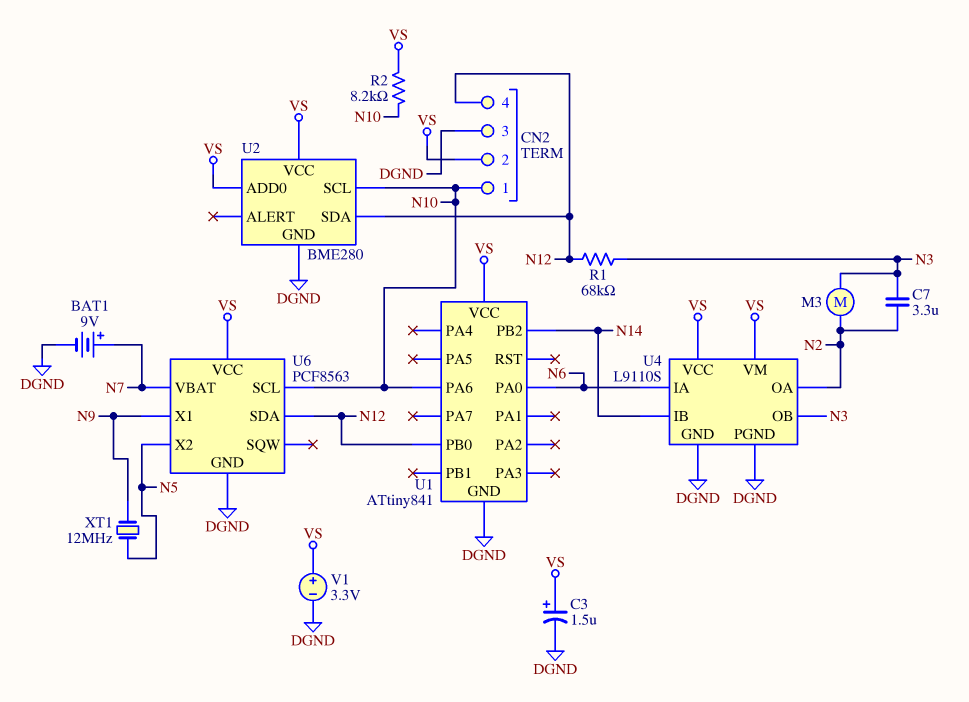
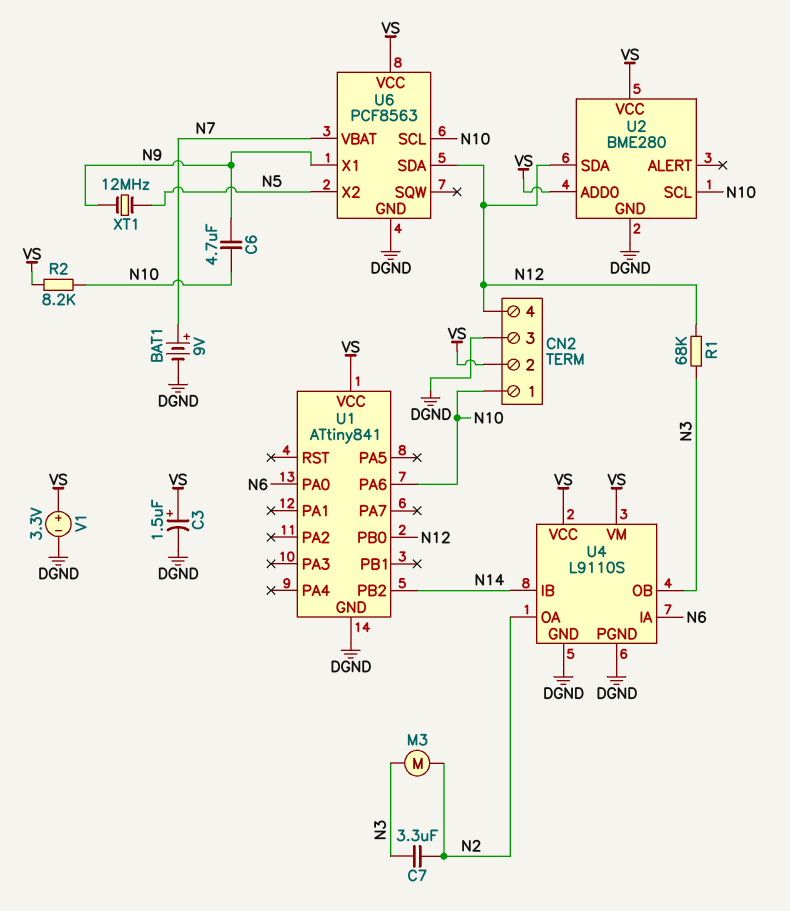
C6: none -> 4.7uF (N9, N10)

